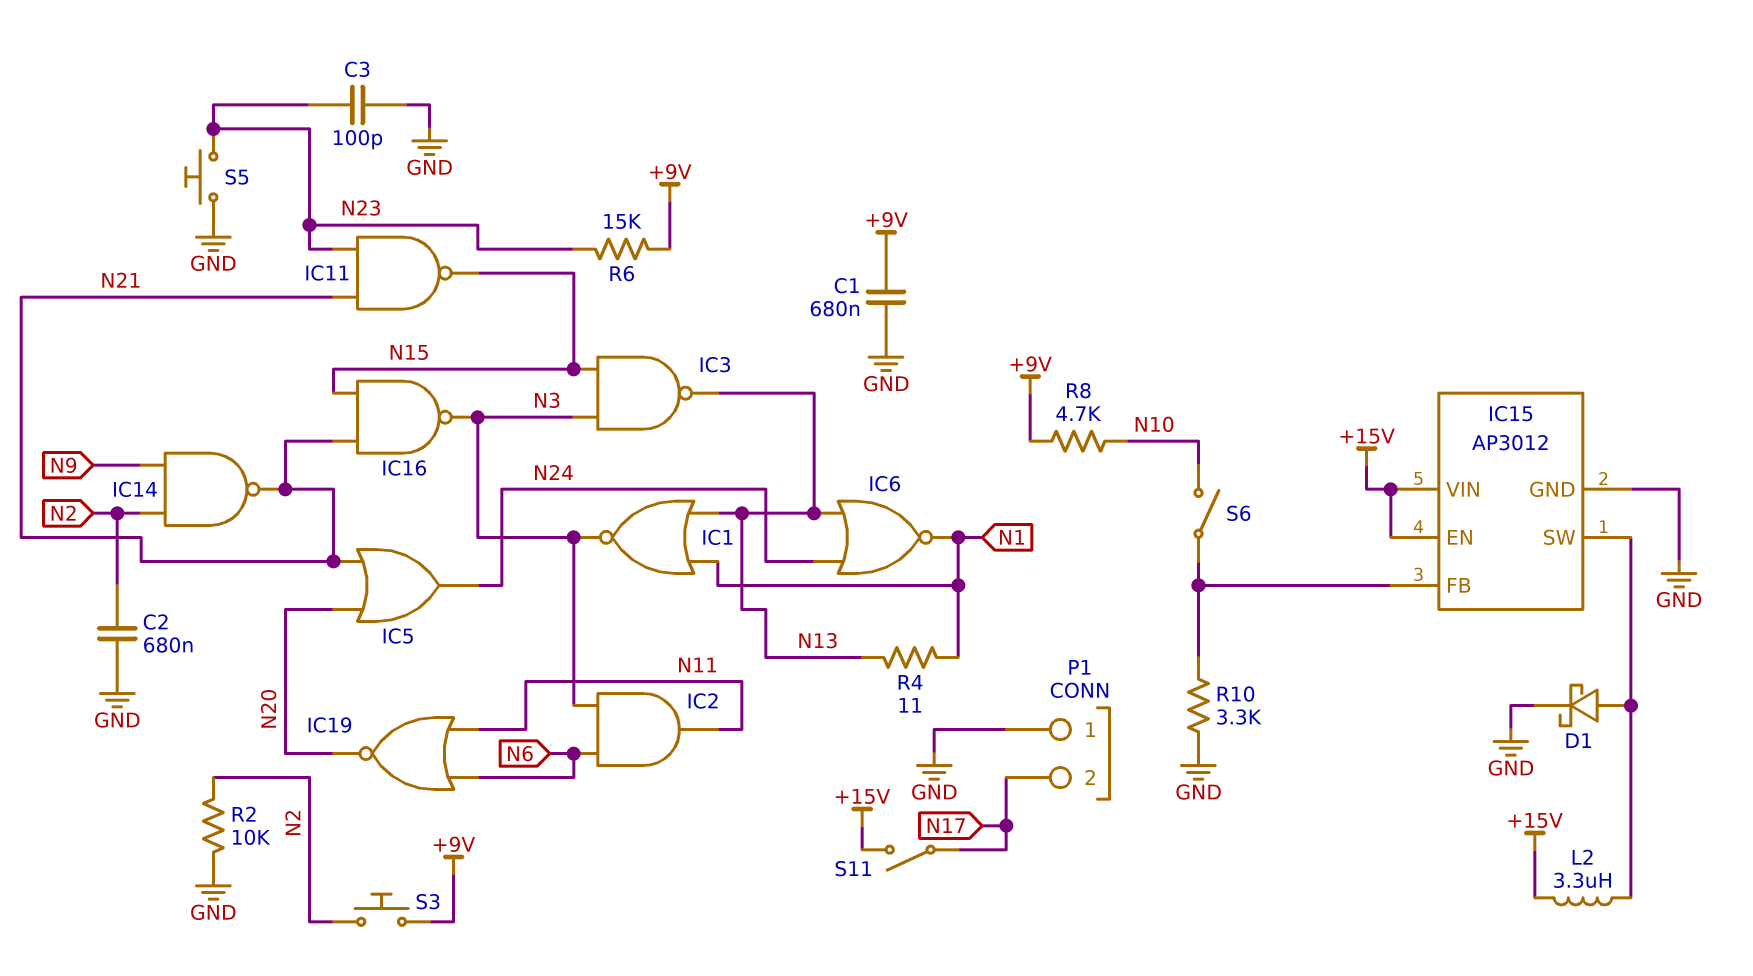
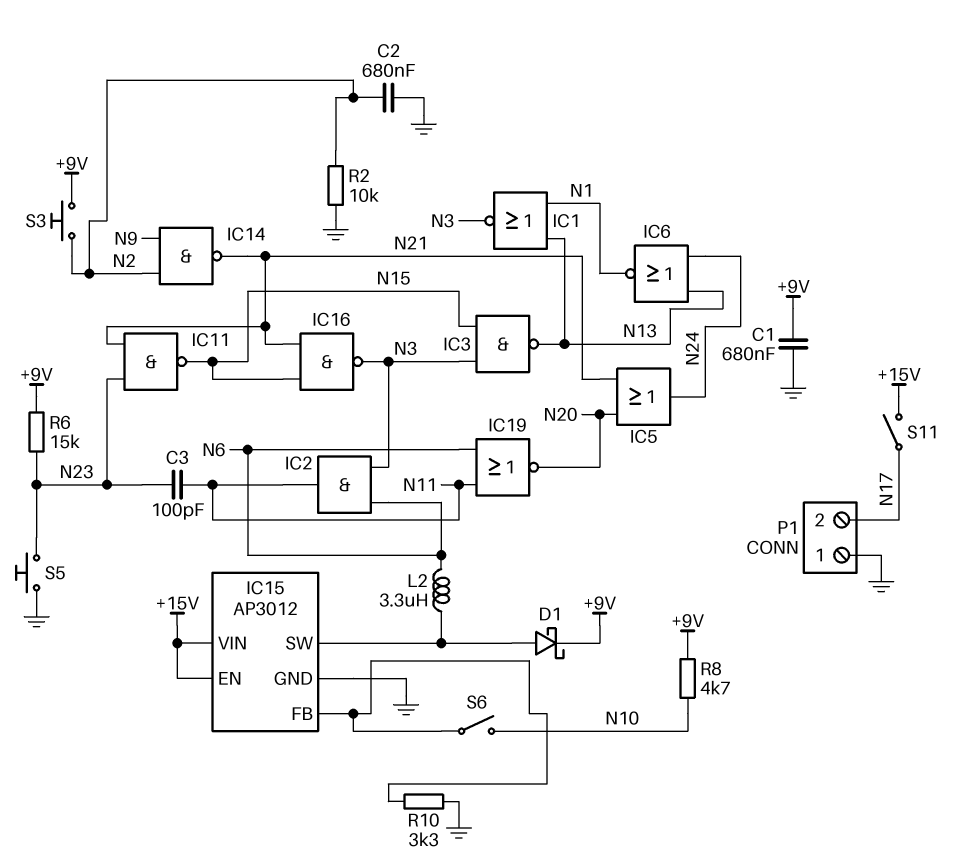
C3: 100pF (GND, N23) -> 100pF (N11, N23)
D1: schottky (A IC15/SW, K GND) -> schottky (A IC15/SW, K +9V)
L2: 3.3uH (+15V, IC15/SW) -> 3.3uH (IC15/SW, N6)
R4: 11 (N1, N13) -> none

